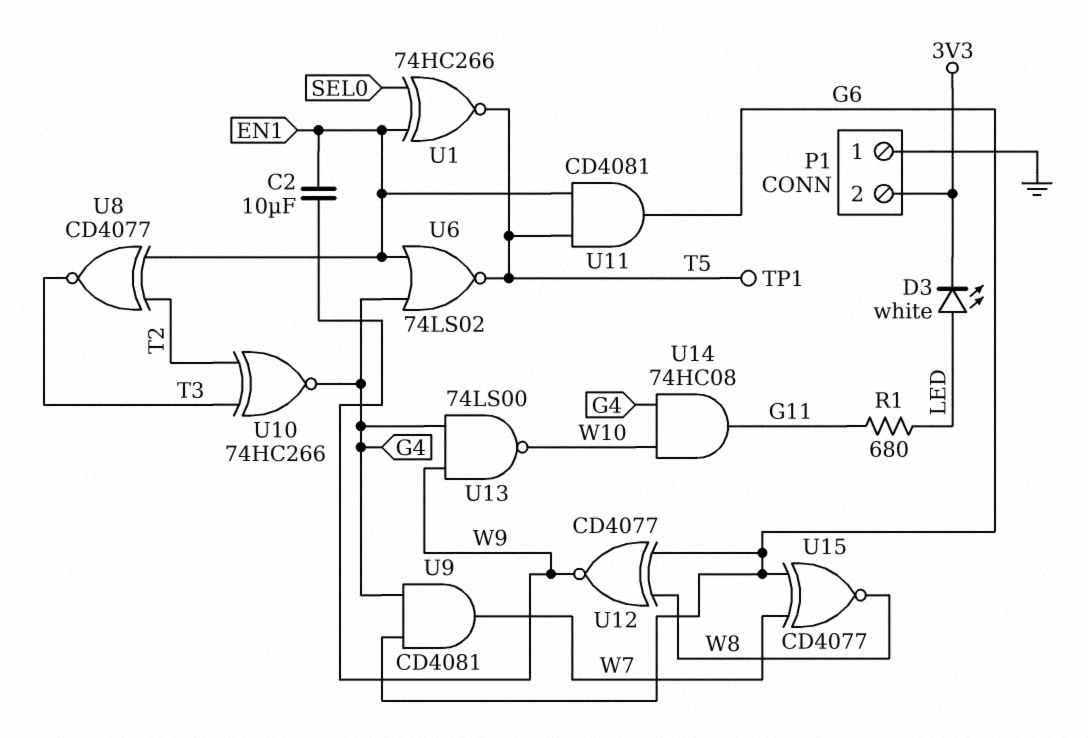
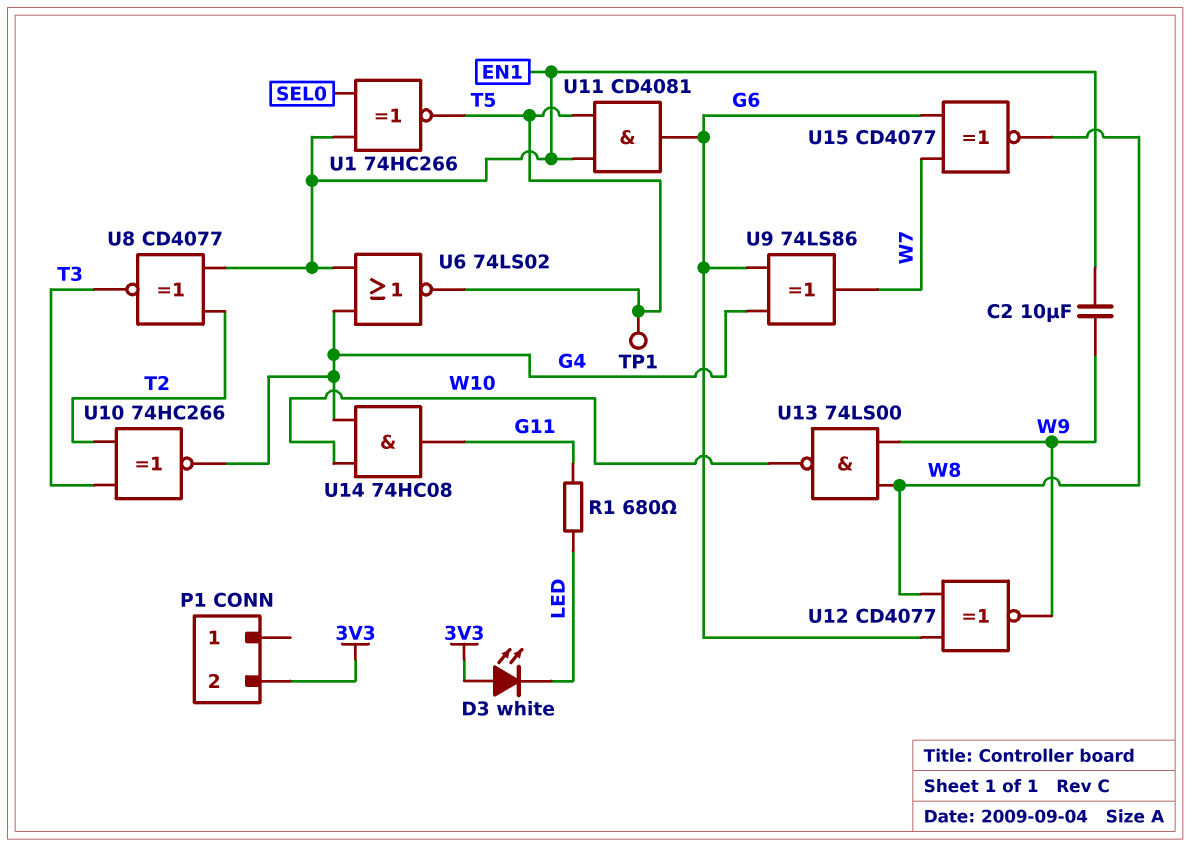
D3: LED white (A LED, K 3V3) -> LED white (A 3V3, K LED)
P1 pin 1: GND -> none
U9: AND CD4081 (in G4, in G6, out W7) -> XOR 74LS86 (in G4, in G6, out W7)
U13: NAND 74LS00 (in G4, in W9, out W10) -> NAND 74LS00 (in W8, in W9, out W10)

